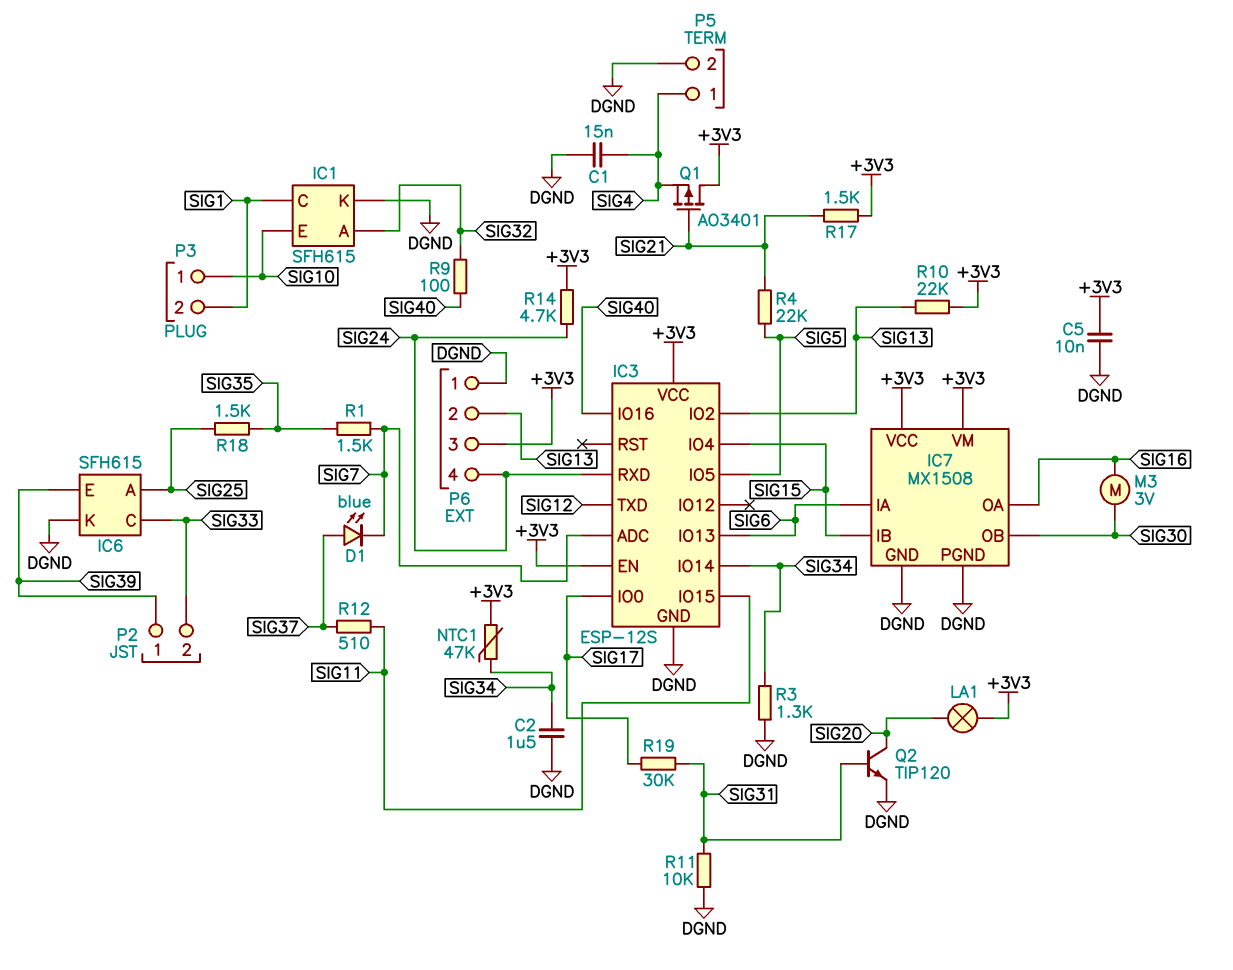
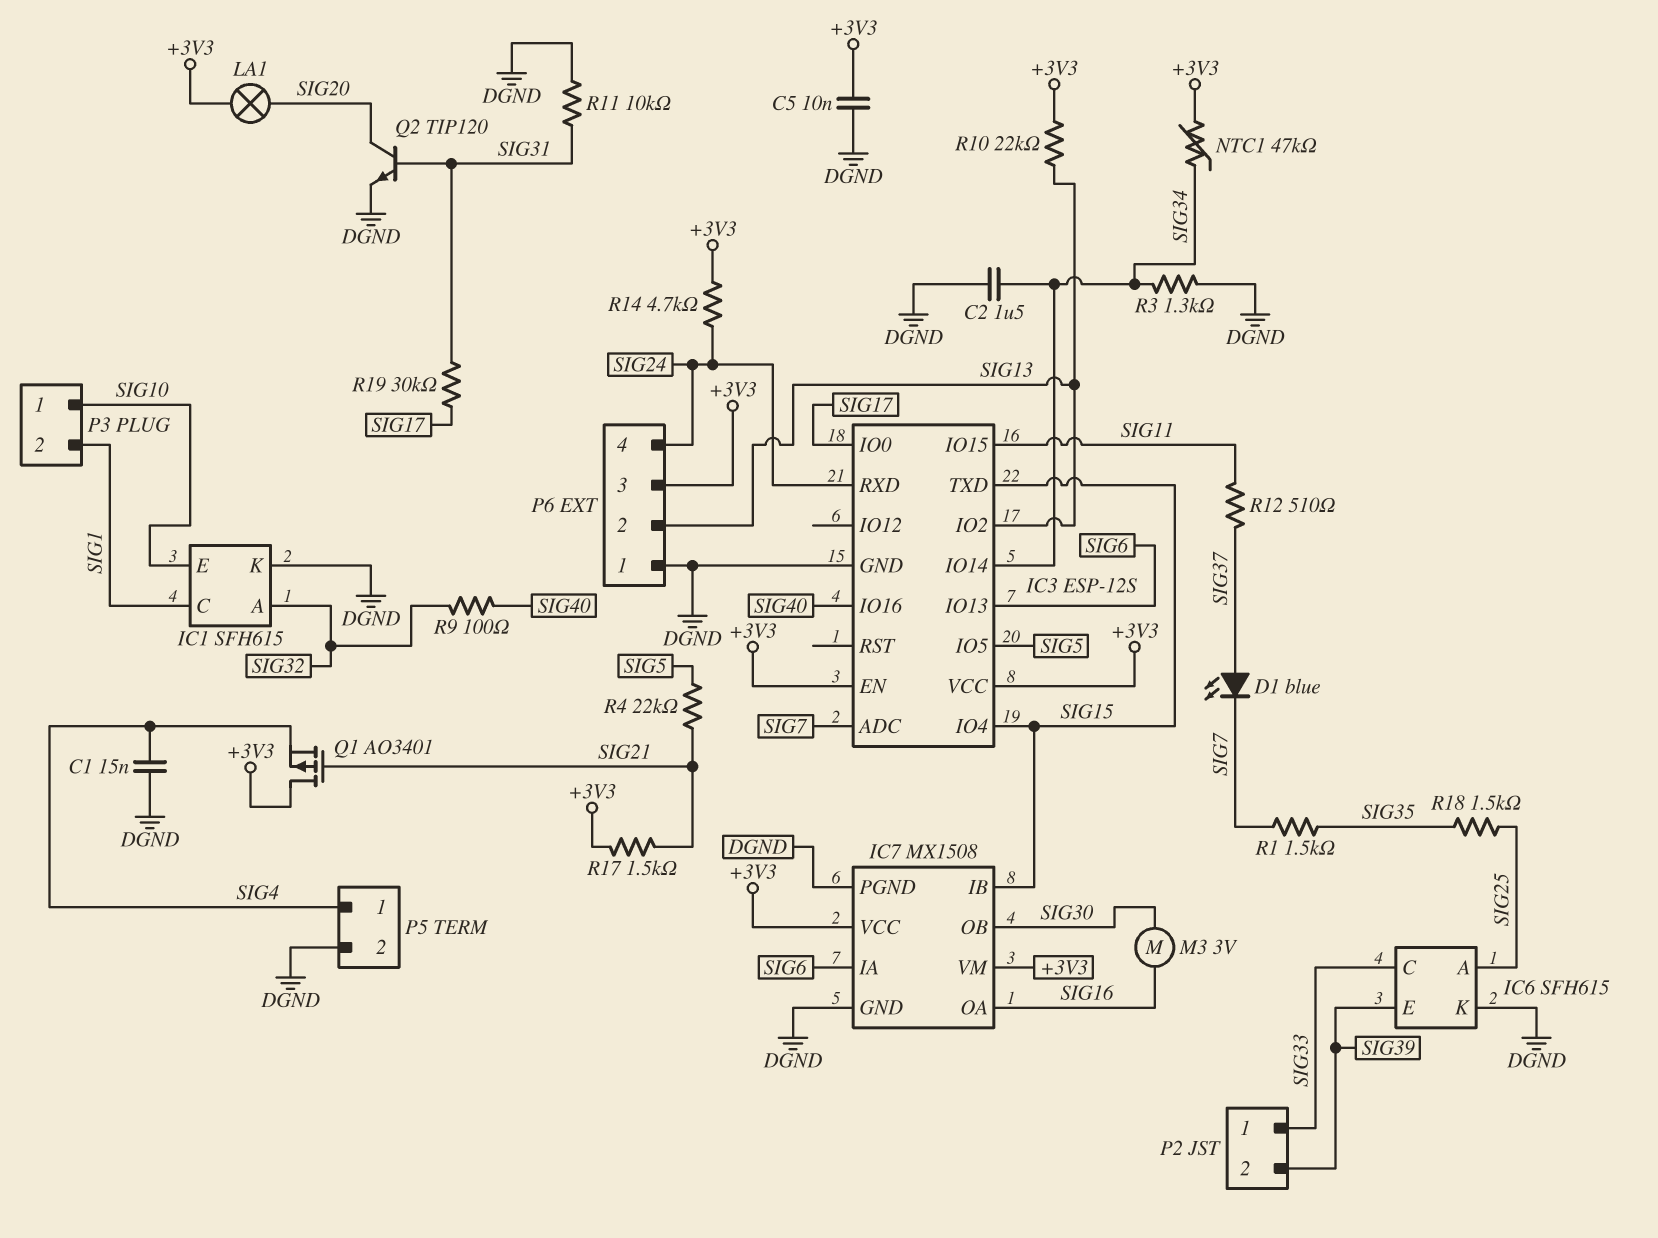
IC3 pin TXD: SIG12 -> SIG15
P2 pin 1: SIG39 -> SIG33
P2 pin 2: SIG33 -> SIG39

